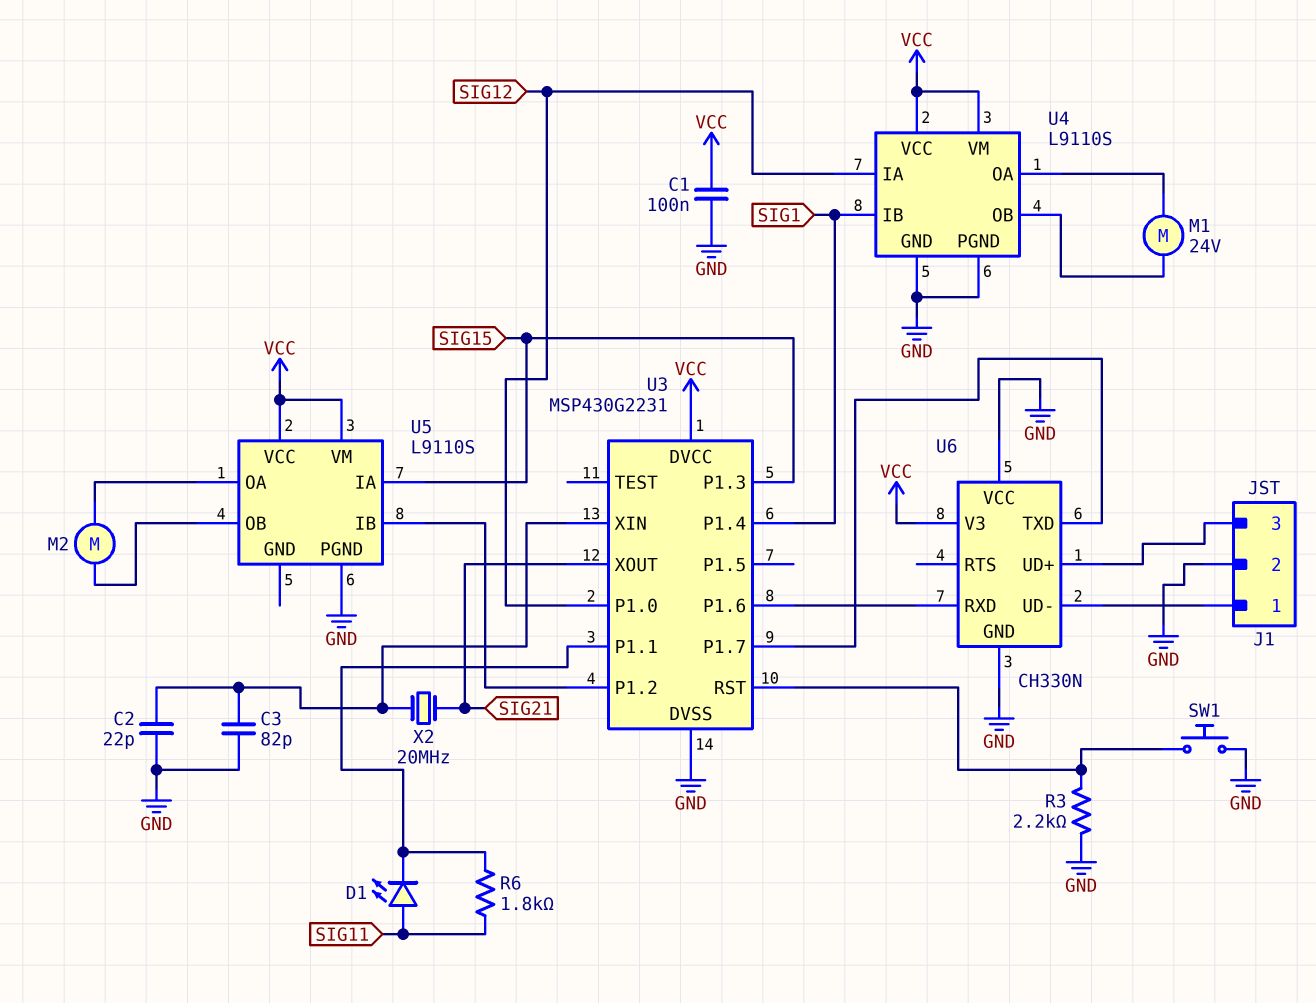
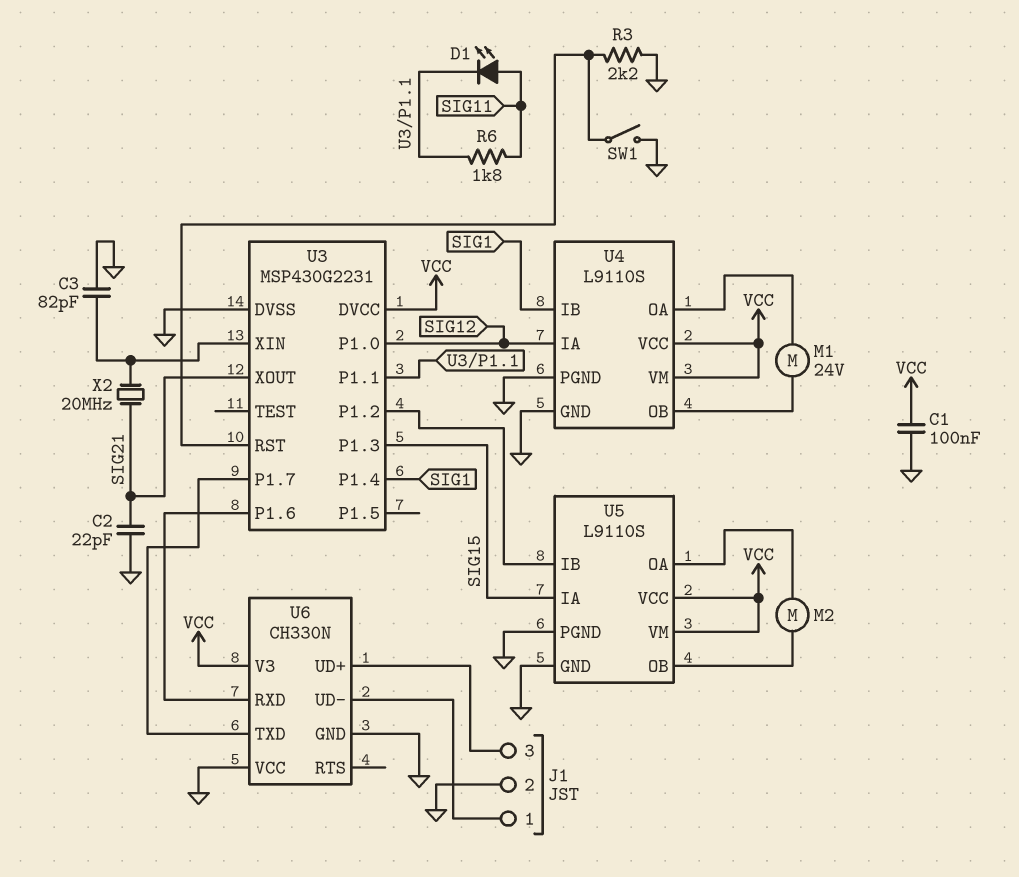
C2: 22pF (GND, U3/XIN) -> 22pF (GND, SIG21)
SW1: button (GND, U3/RST) -> switch (GND, U3/RST)
U5 pin GND: none -> GND

